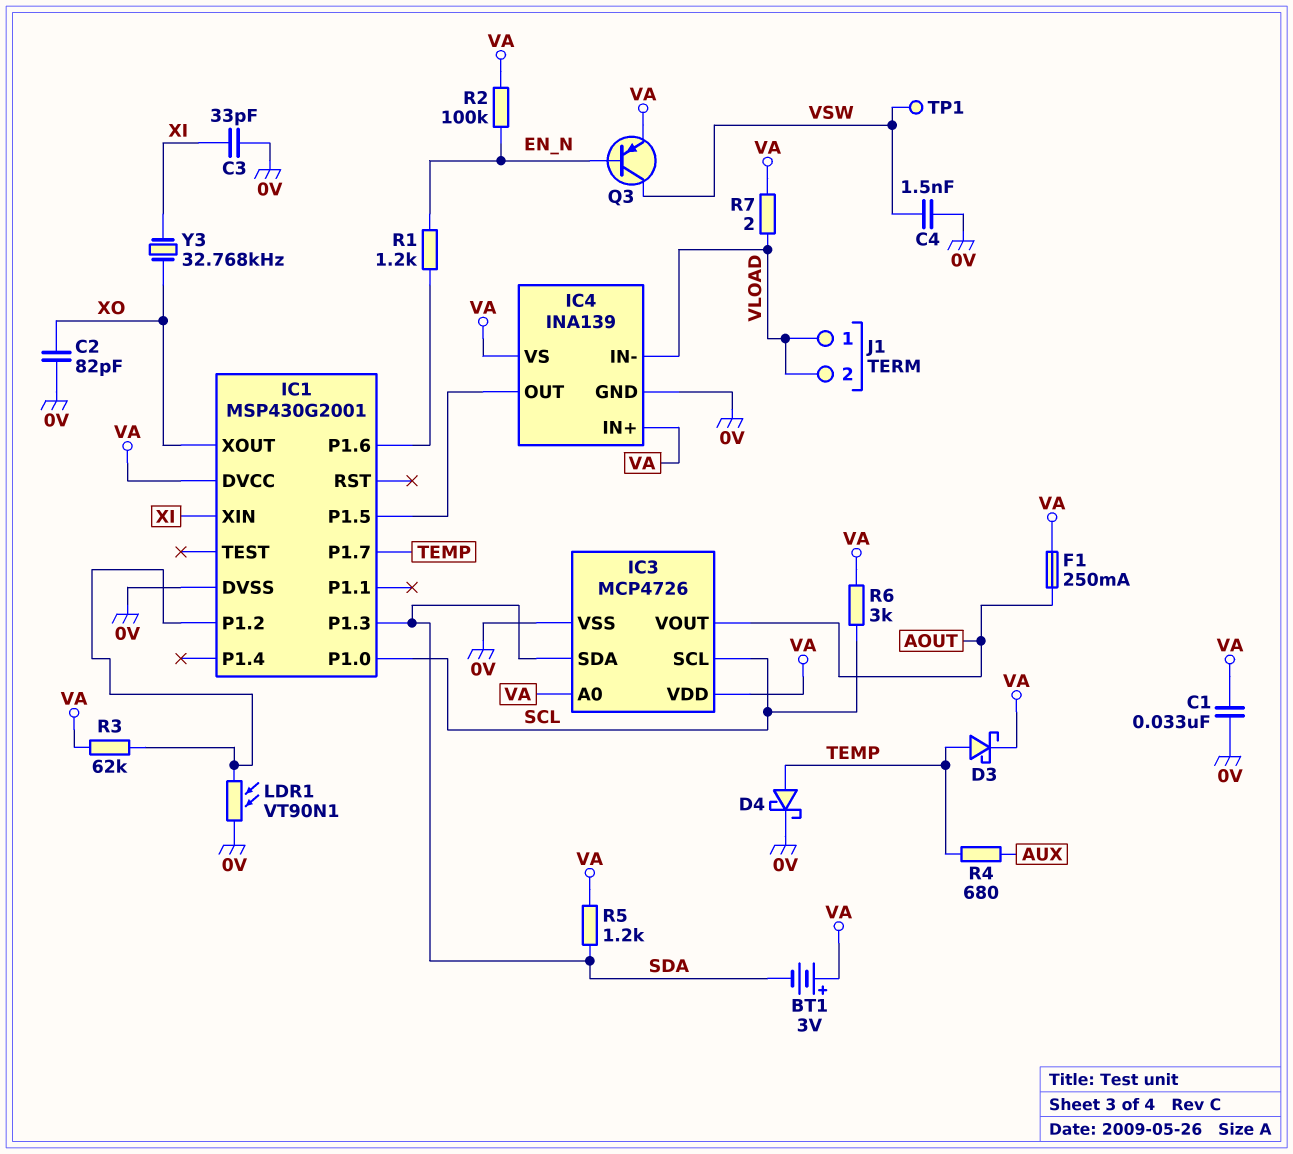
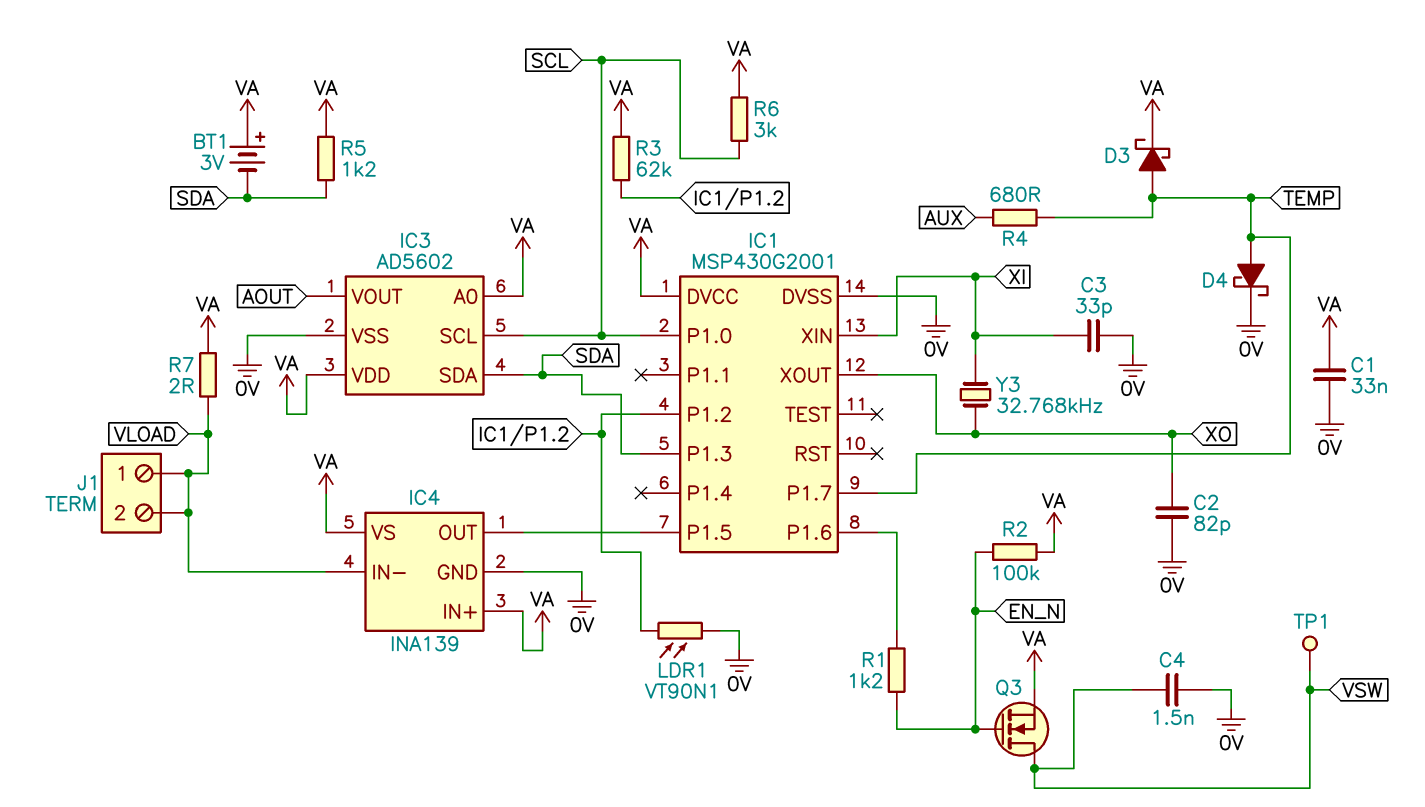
F1: 250mA (AOUT, VA) -> none
IC3: MCP4726 -> AD5602
Q3: PNP (B EN_N, C VSW, E VA) -> NMOS (G EN_N, D VSW, S VA)

